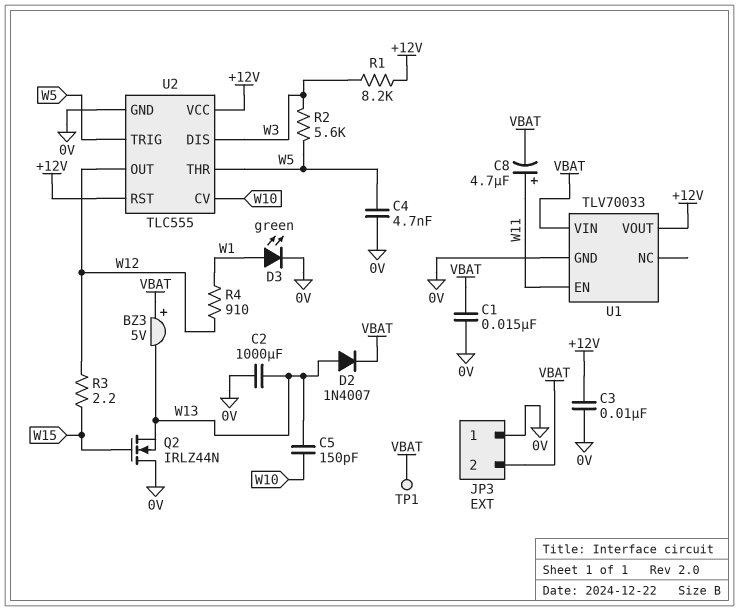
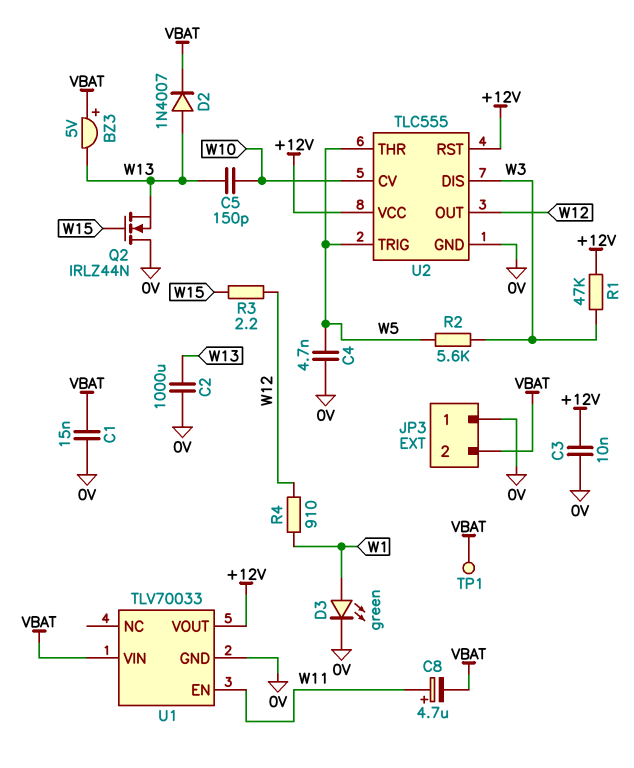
R1: 8.2k (+12V, W3) -> 47k (+12V, W3)

